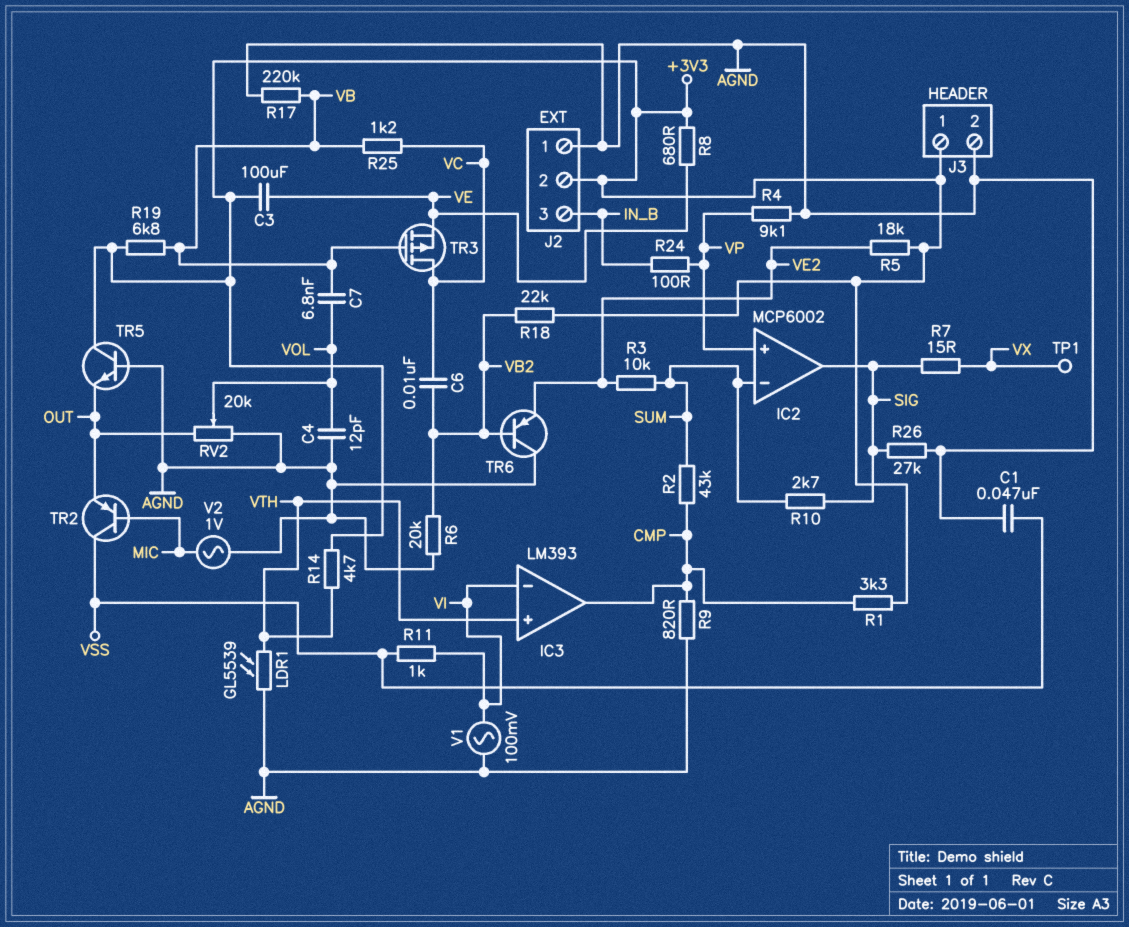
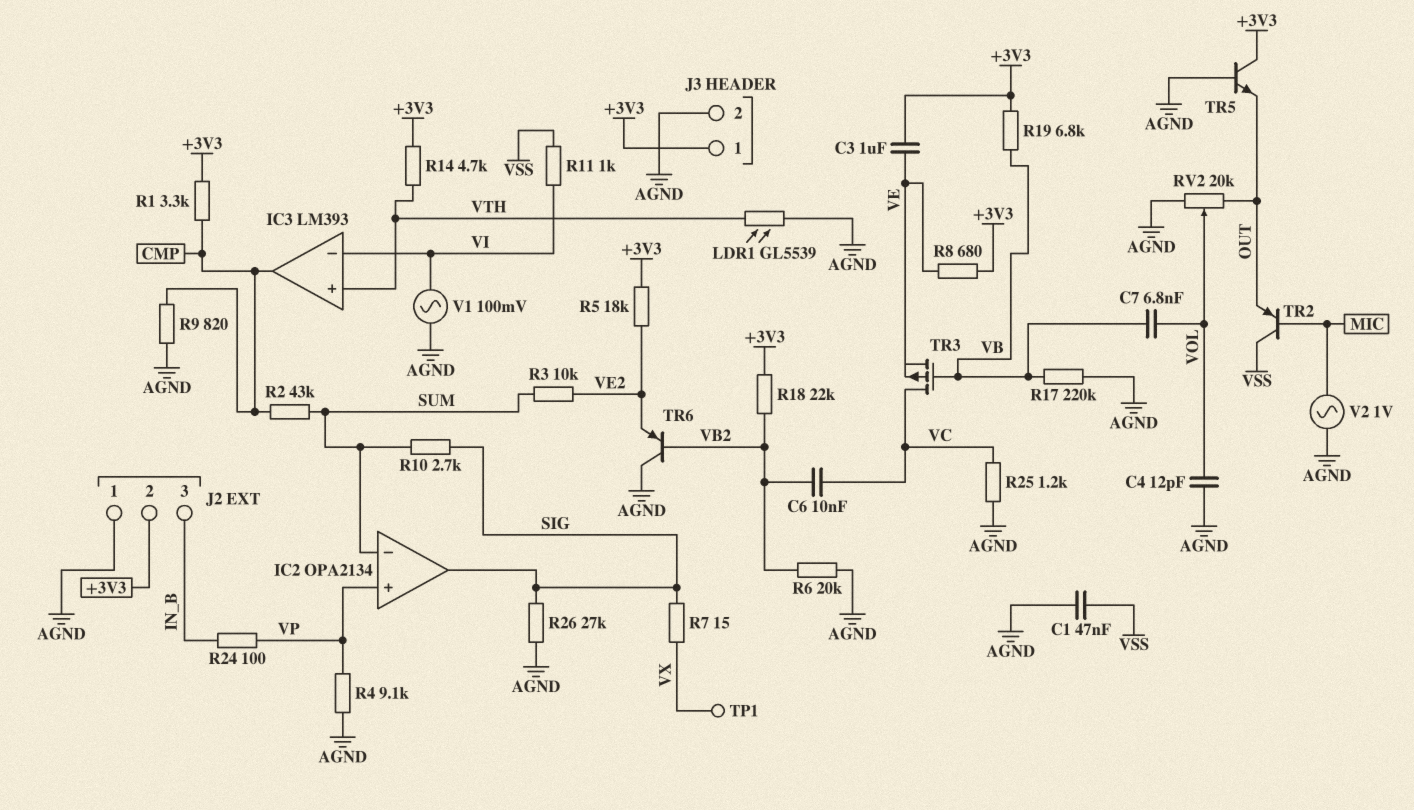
C3: 100uF (+3V3, VE) -> 1uF (+3V3, VE)
IC2: MCP6002 -> OPA2134
R25: 1.2k (VB, VC) -> 1.2k (AGND, VC)

